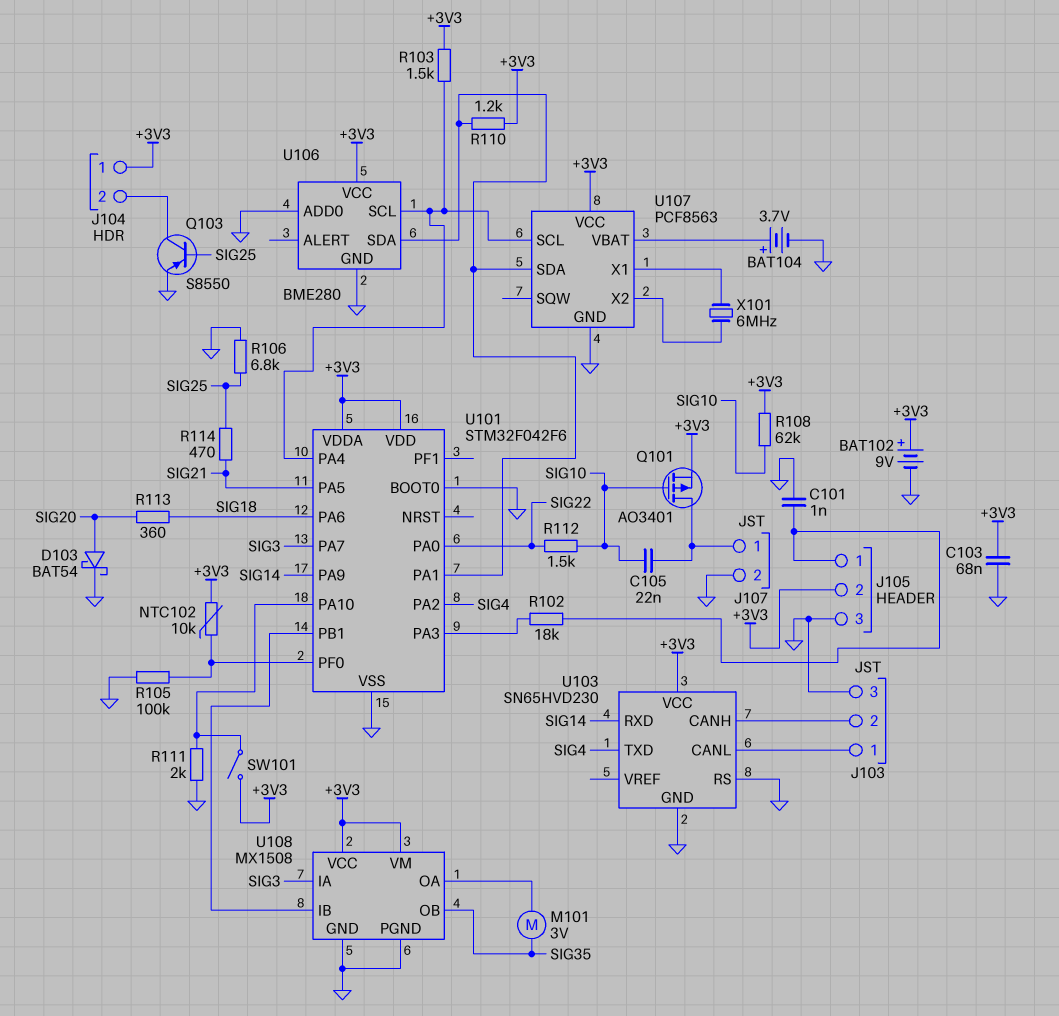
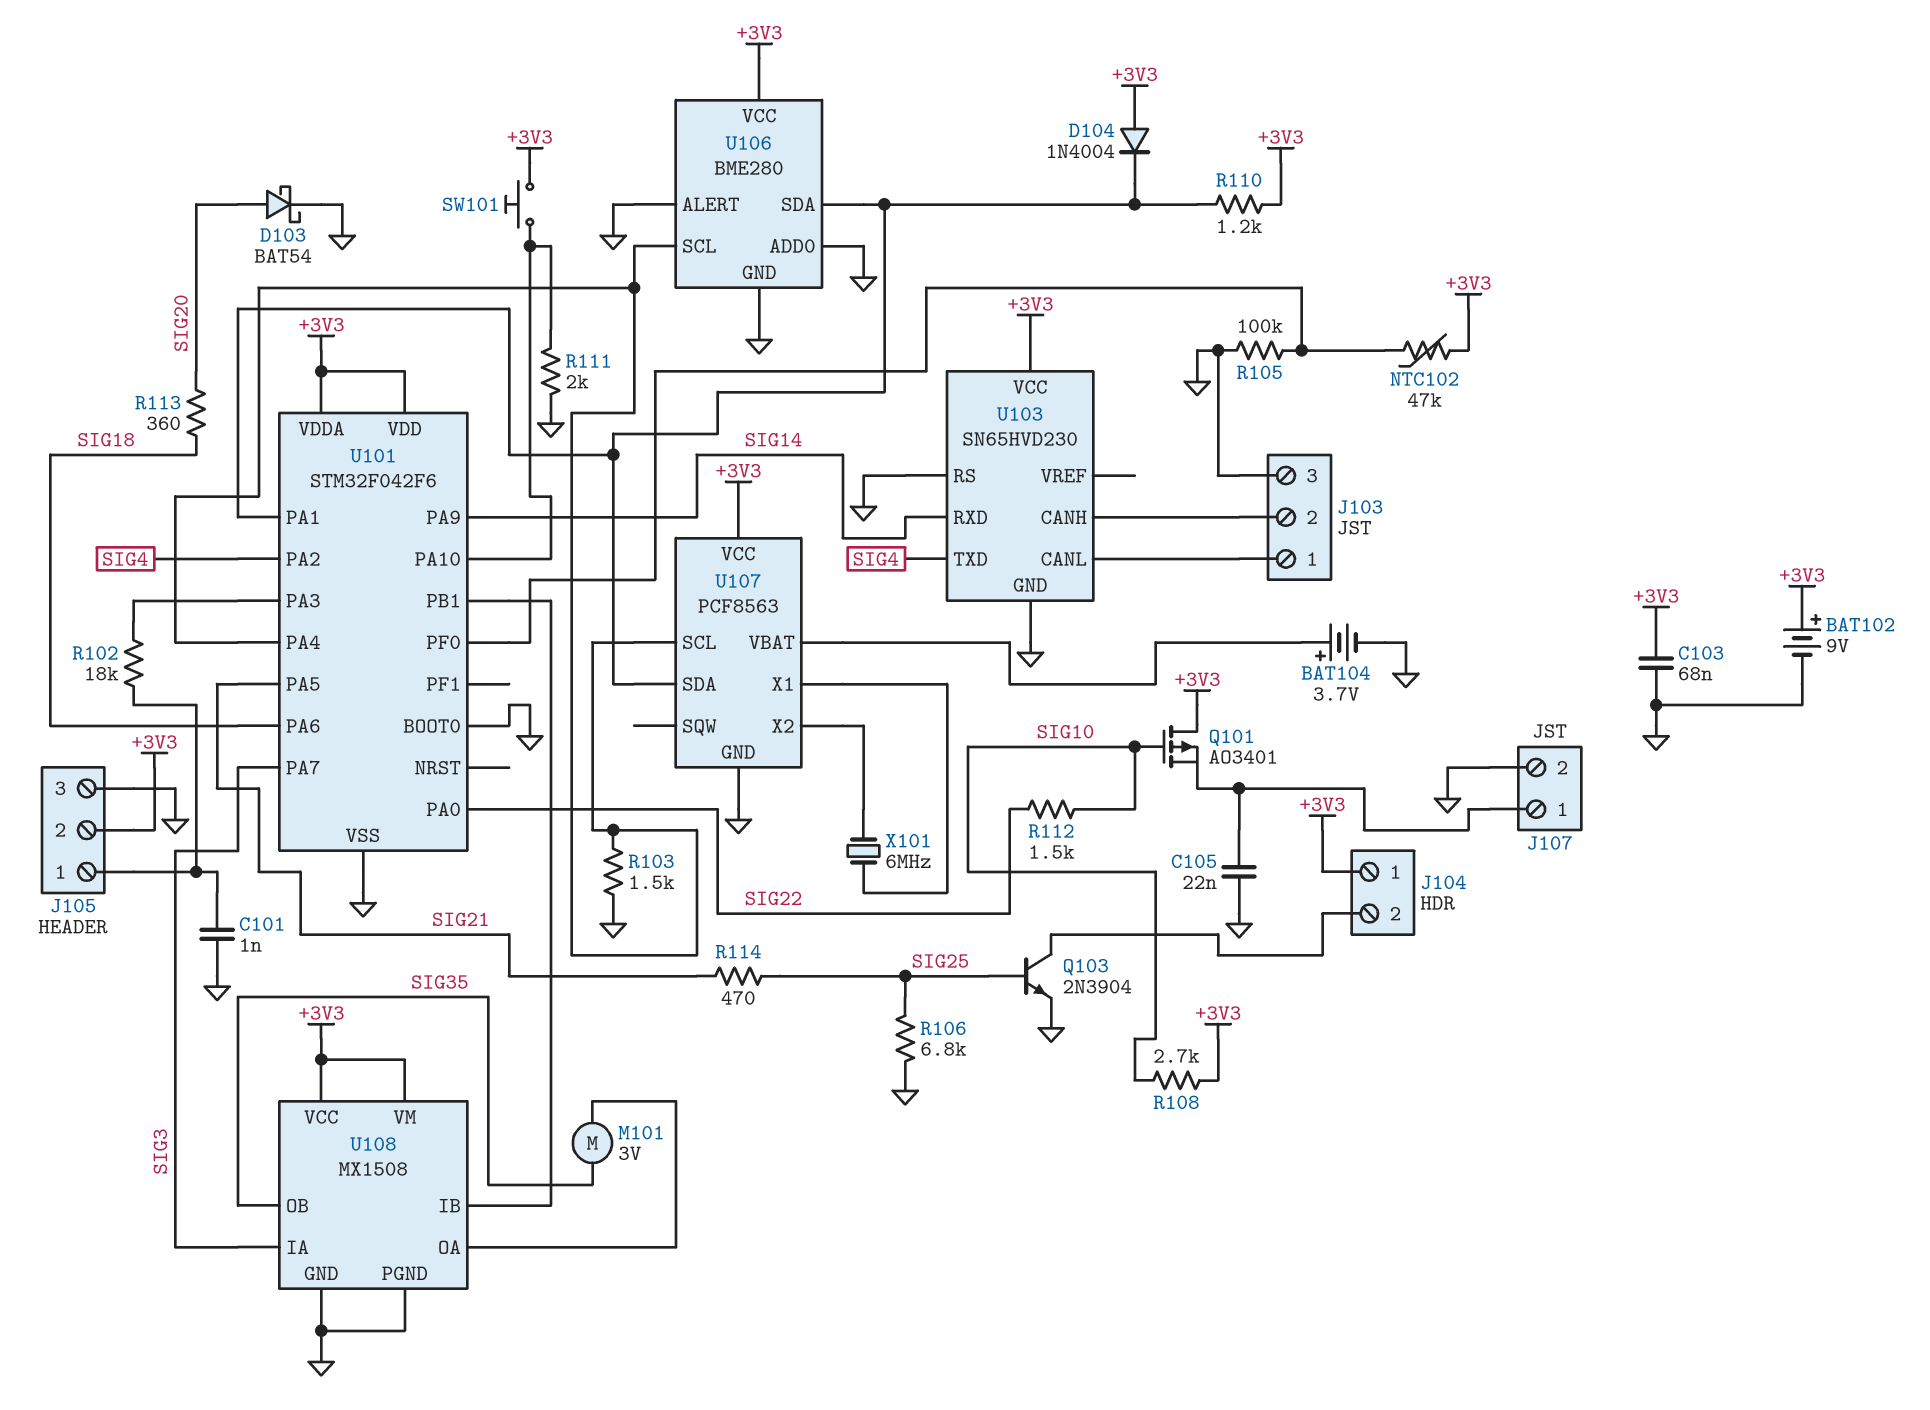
C105: 22nF (J107/1, SIG10) -> 22nF (GND, J107/1)
D104: none -> diode 1N4004 (A +3V3, K U101/PA1)
NTC102: 10k (+3V3, U101/PF0) -> 47k (+3V3, U101/PF0)
Q101: PMOS AO3401 (G SIG10, D J107/1, S +3V3) -> PMOS AO3401 (G SIG10, D +3V3, S J107/1)
Q103: PNP S8550 (B SIG25, C J104/2, E GND) -> NPN 2N3904 (B SIG25, C J104/2, E GND)
R103: 1.5k (+3V3, U101/PA4) -> 1.5k (GND, U101/PA4)
R108: 62k (+3V3, SIG10) -> 2.7k (+3V3, SIG10)
SW101: switch (+3V3, U101/PA10) -> button (+3V3, U101/PA10)
U106 pin ALERT: none -> GND

